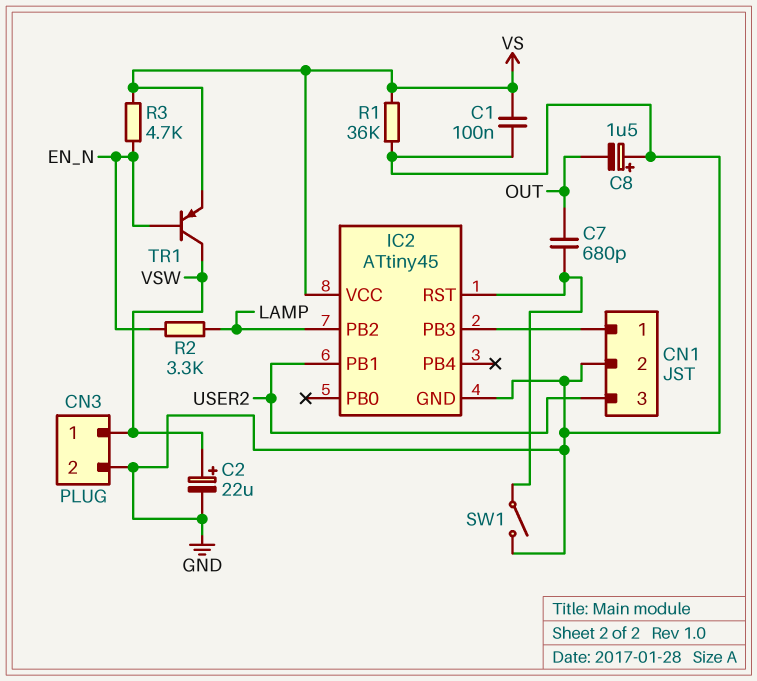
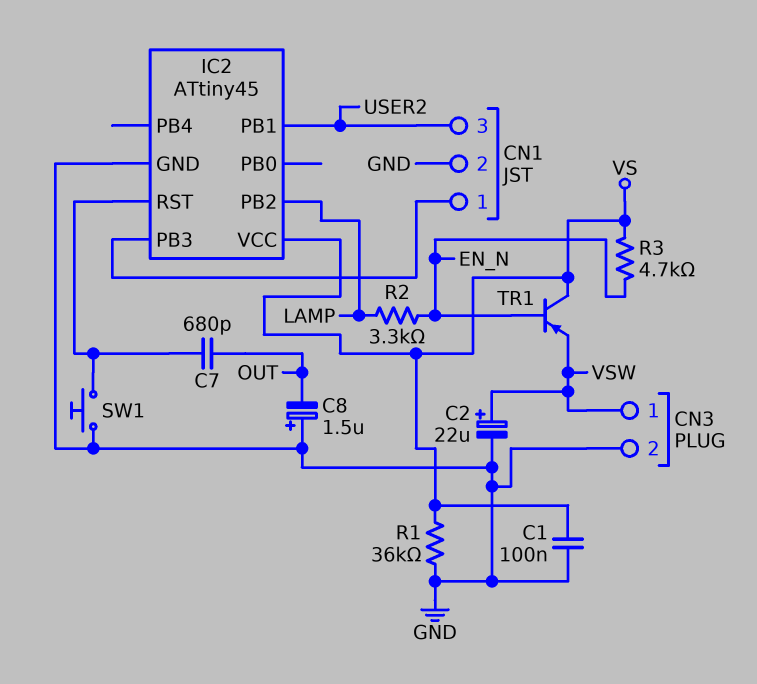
SW1: switch (GND, IC2/RST) -> button (GND, IC2/RST)
TR1: PNP (B EN_N, C VSW, E VS) -> PNP (B EN_N, C VS, E VSW)

